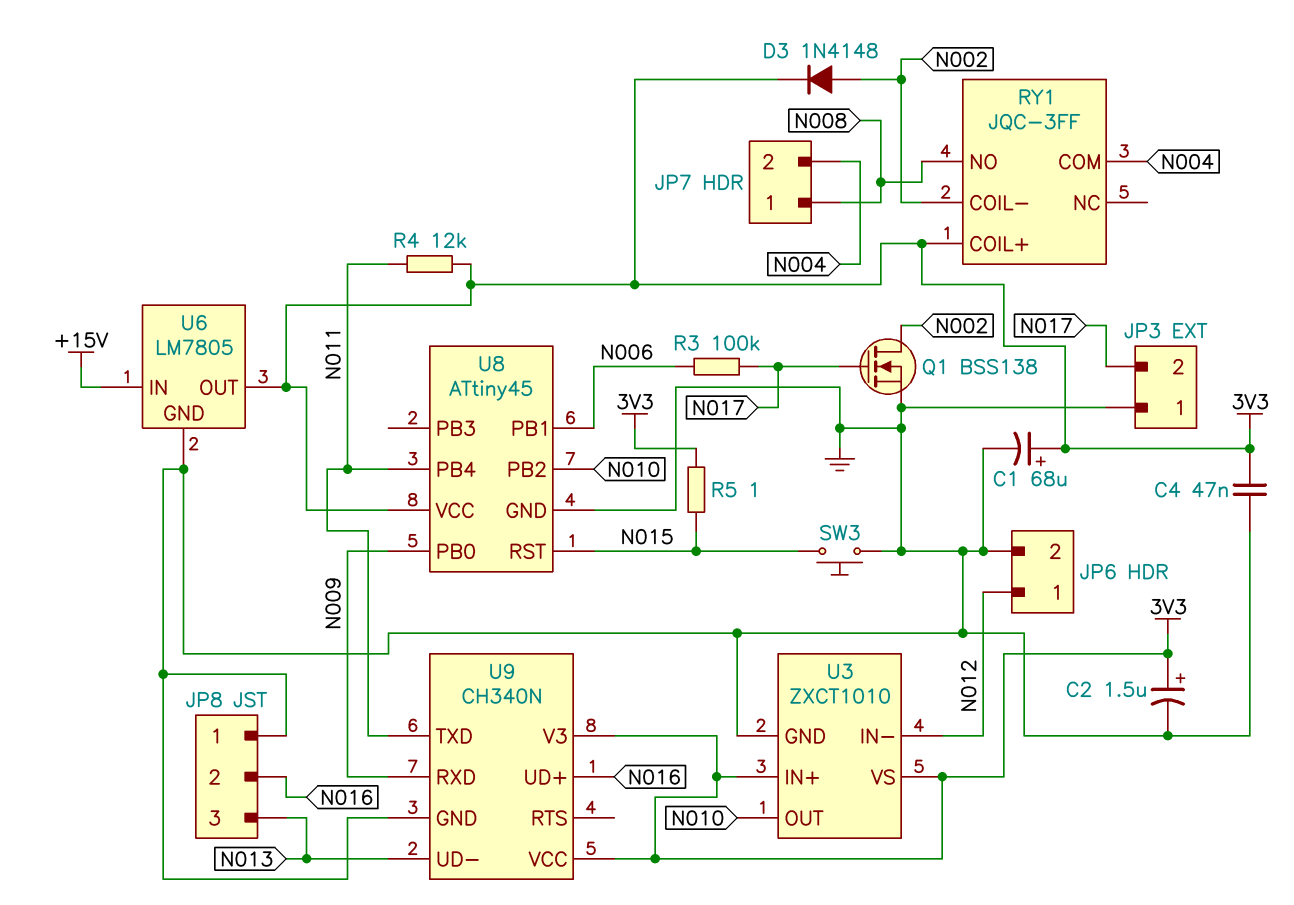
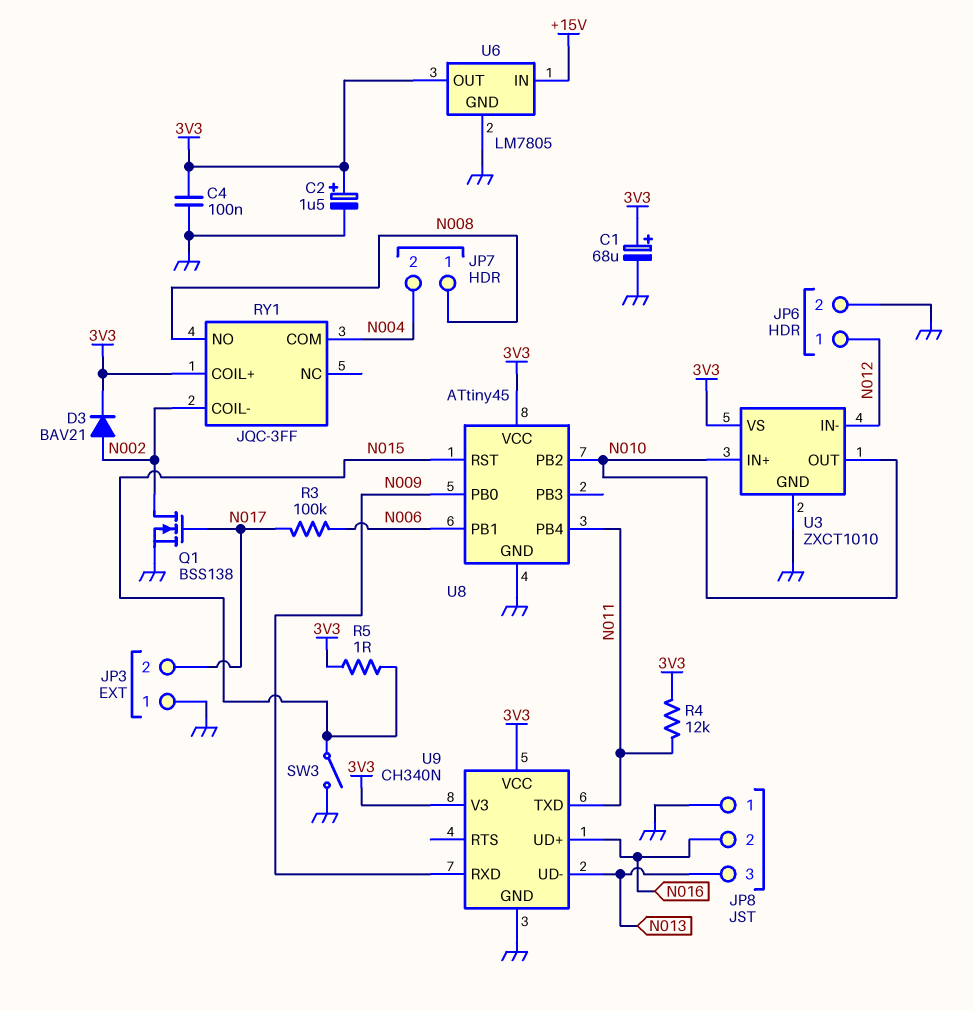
C4: 47nF (3V3, GND) -> 100nF (3V3, GND)
D3: diode 1N4148 (A N002, K 3V3) -> diode BAV21 (A N002, K 3V3)
SW3: button (GND, N015) -> switch (GND, N015)
U3 pin IN+: 3V3 -> N010

